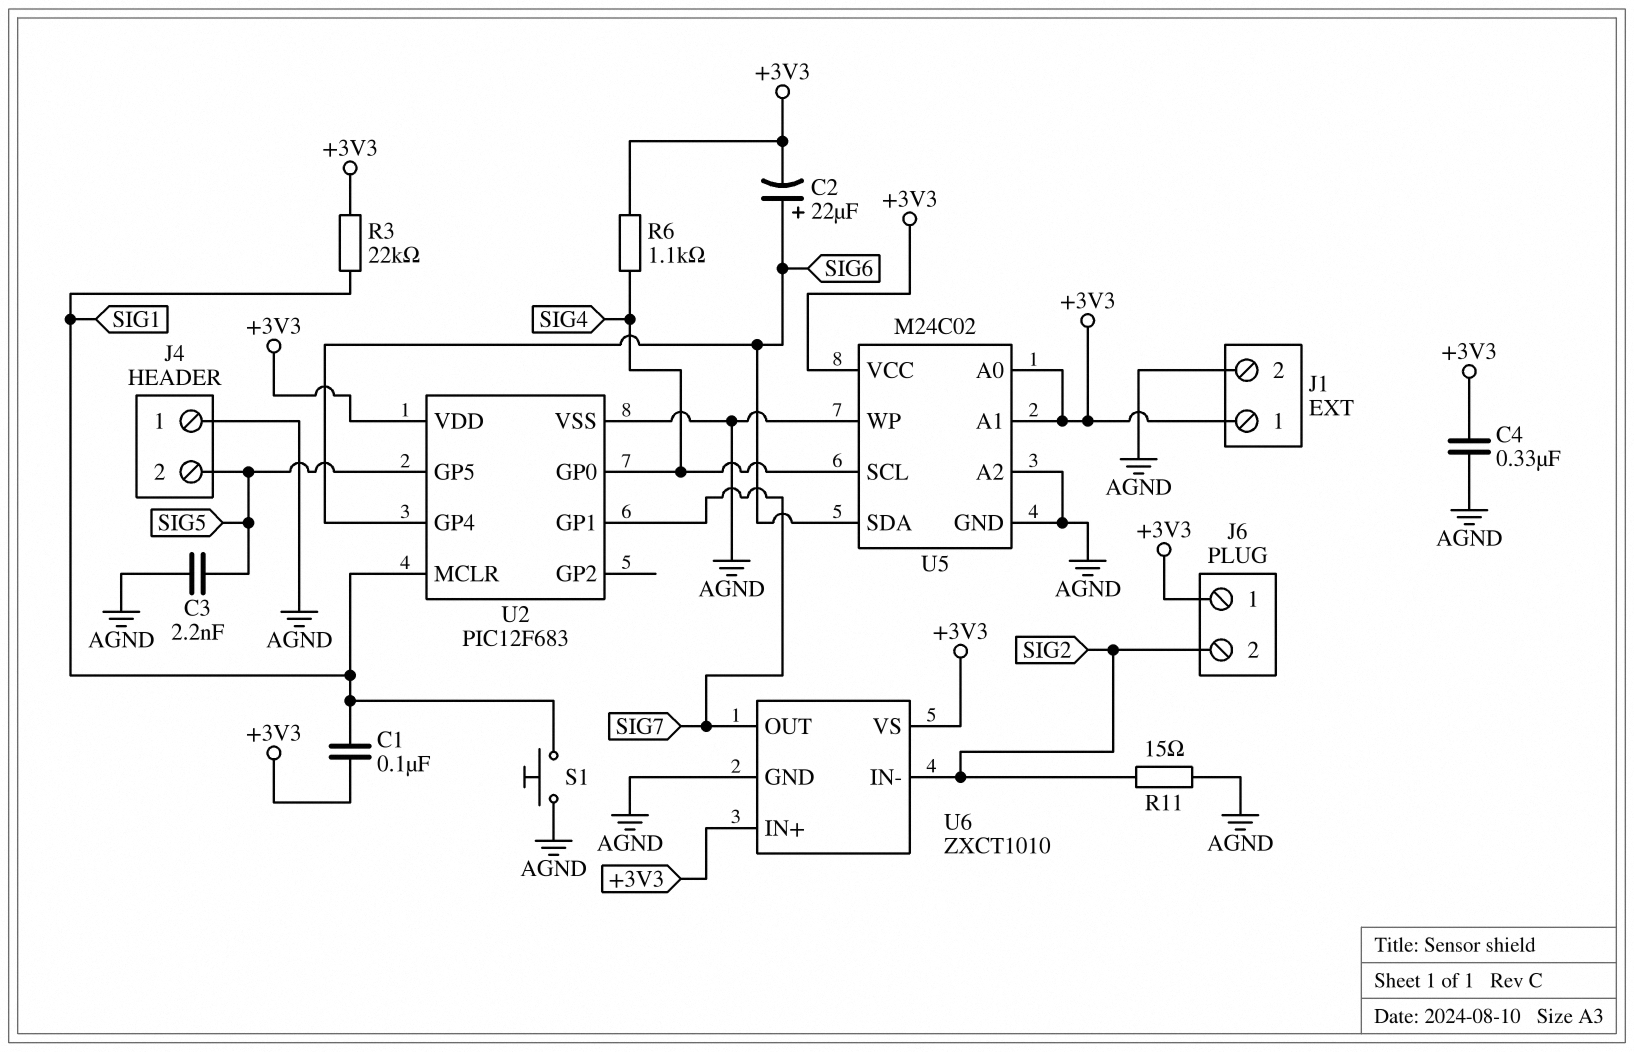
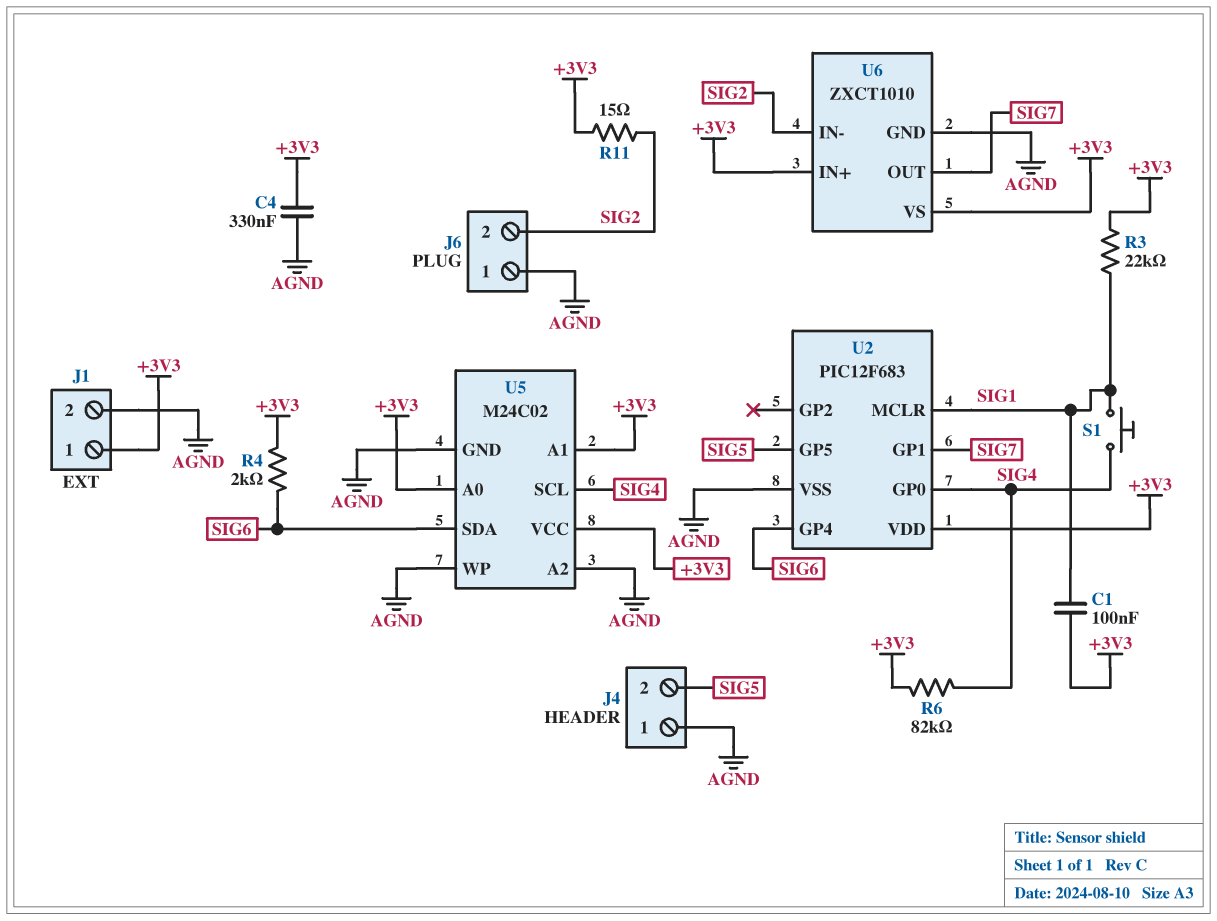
C2: 22uF (plus SIG6, minus +3V3) -> none
C3: 2.2nF (AGND, SIG5) -> none
J6 pin 1: +3V3 -> AGND
R4: none -> 2k (+3V3, SIG6)
R6: 1.1k (+3V3, SIG4) -> 82k (+3V3, SIG4)
R11: 15 (AGND, SIG2) -> 15 (+3V3, SIG2)
S1: button (AGND, SIG1) -> button (SIG1, SIG4)

